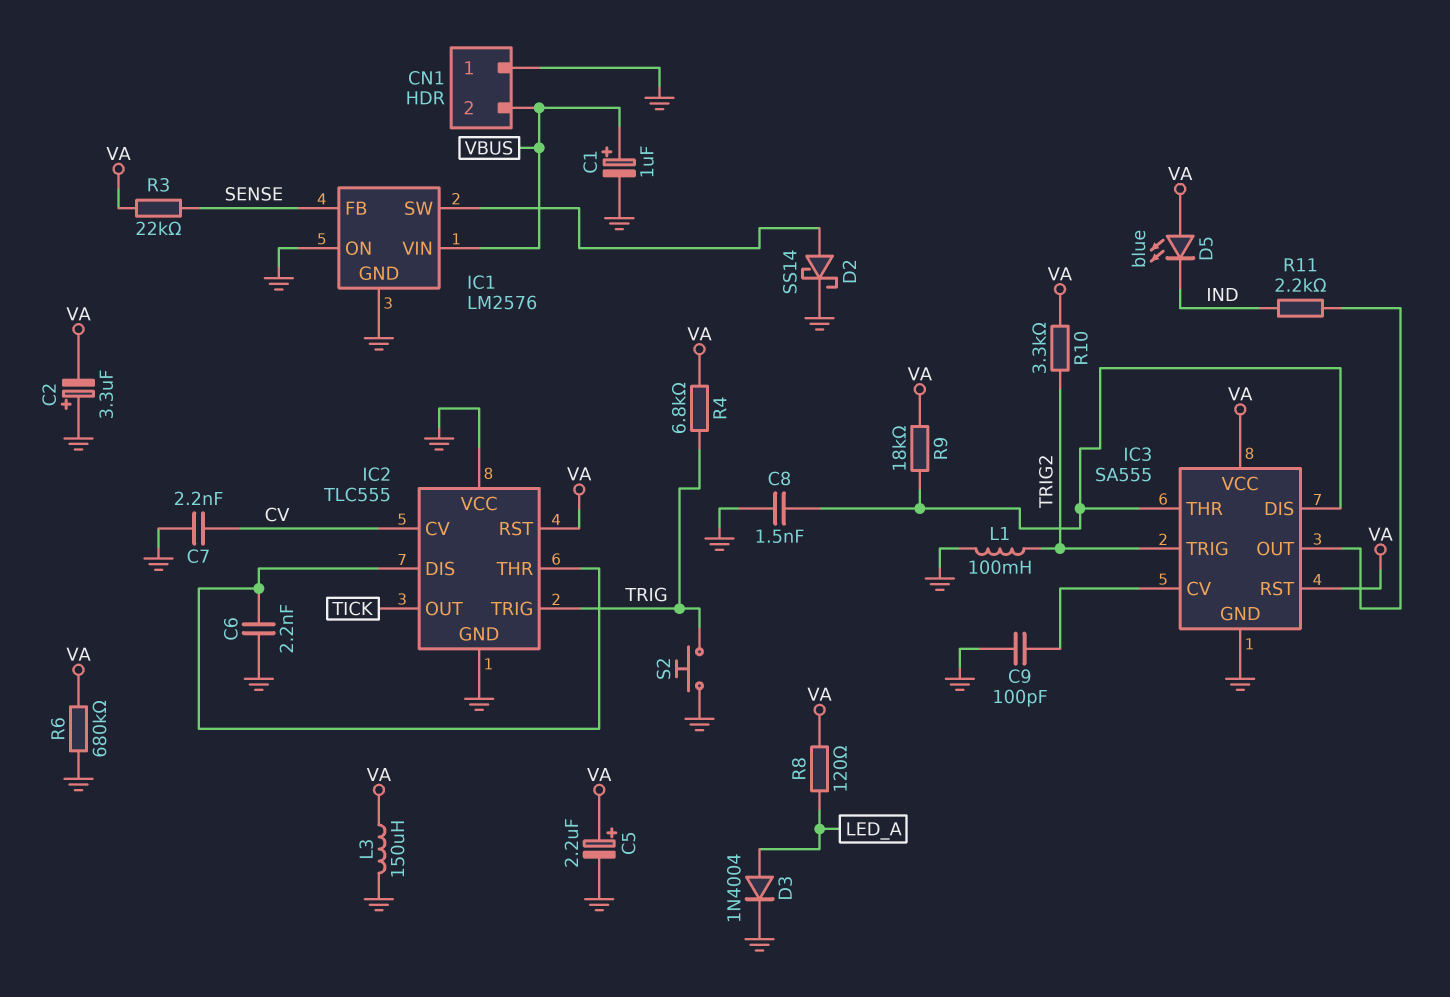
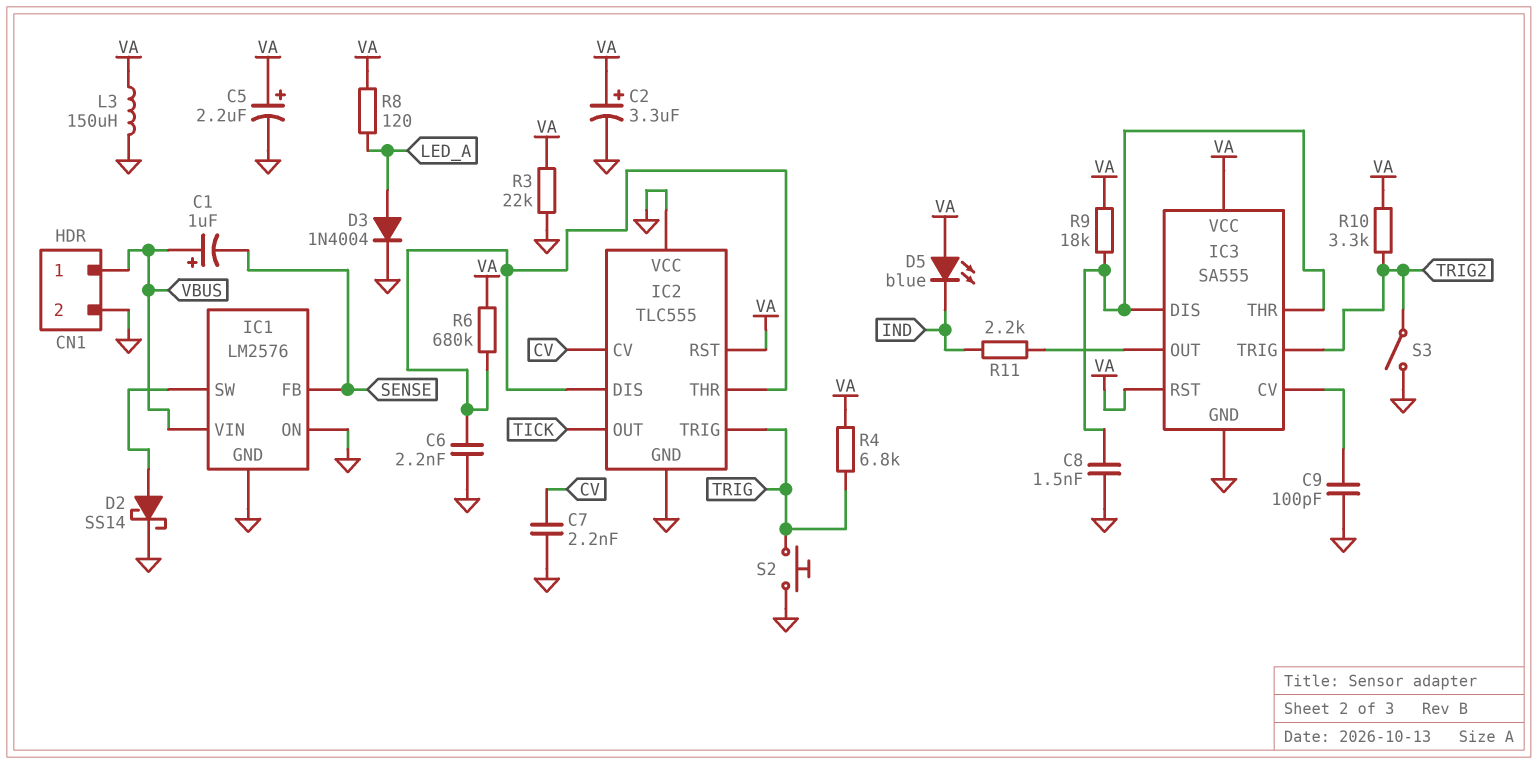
C1: 1uF (plus VBUS, minus GND) -> 1uF (plus VBUS, minus SENSE)
C2: 3.3uF (plus GND, minus VA) -> 3.3uF (plus VA, minus GND)
CN1 pin 1: GND -> VBUS
CN1 pin 2: VBUS -> GND
L1: 100mH (GND, TRIG2) -> none
R3: 22k (SENSE, VA) -> 22k (GND, VA)
R6: 680k (GND, VA) -> 680k (IC2/DIS, VA)
S3: none -> switch (GND, TRIG2)

